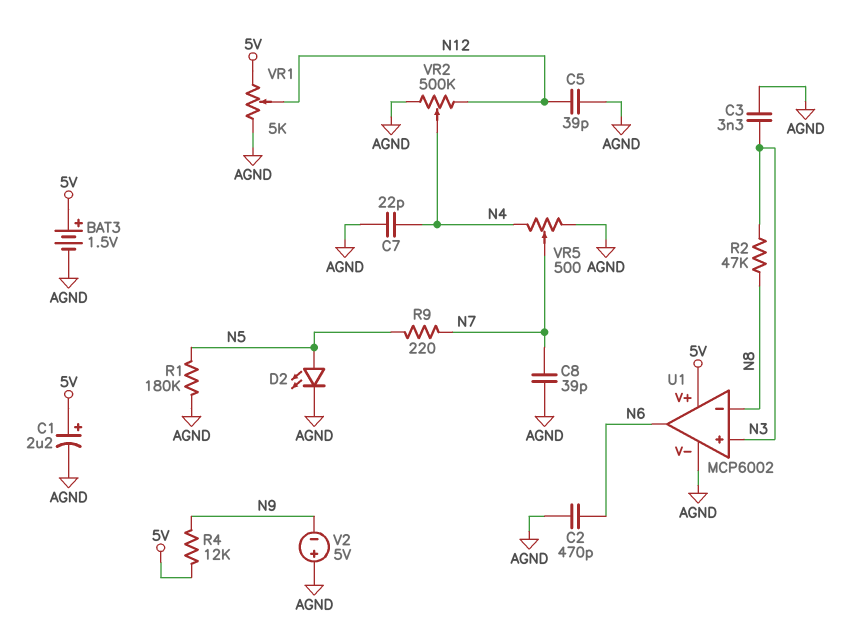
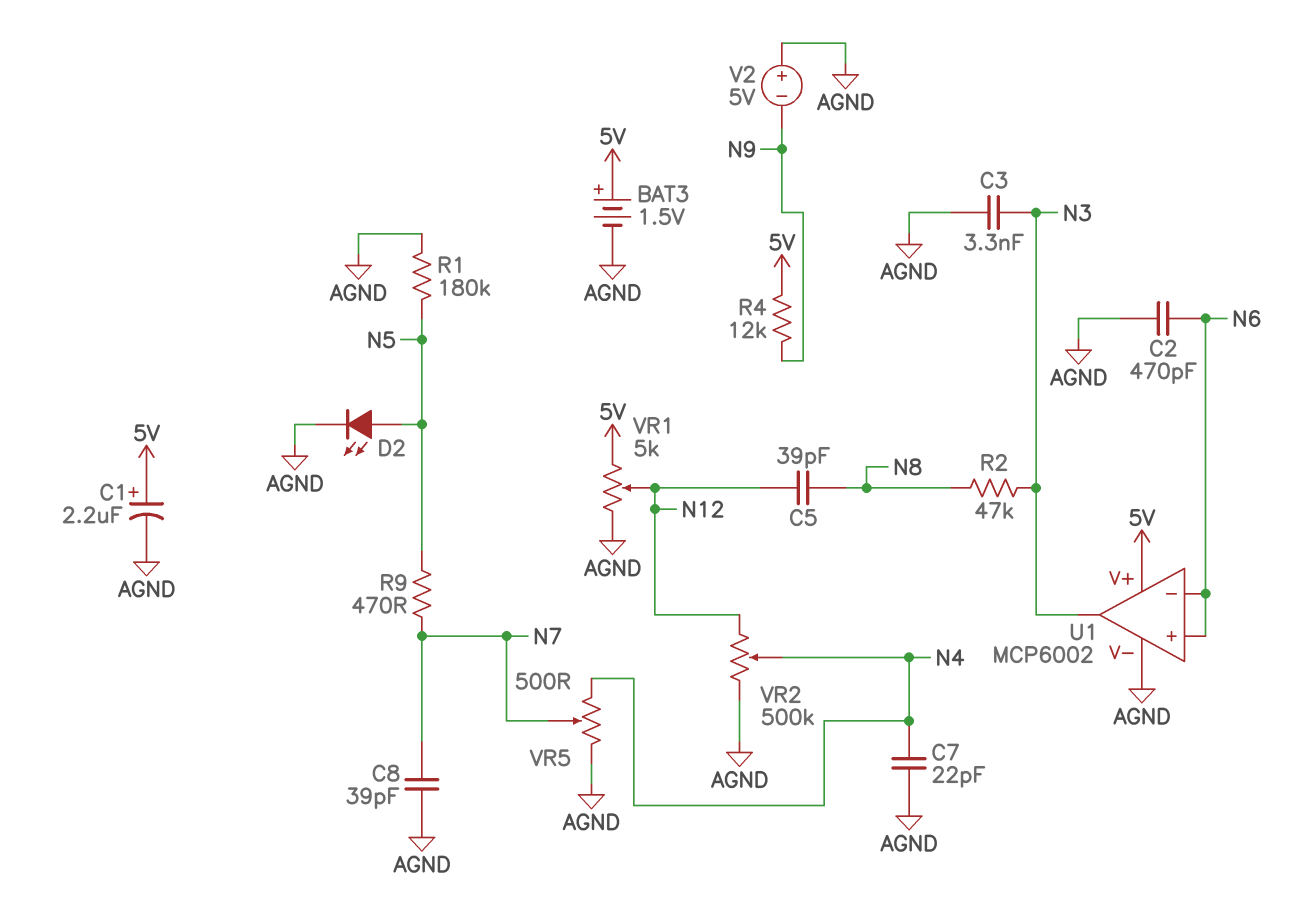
C5: 39pF (AGND, N12) -> 39pF (N8, N12)
R9: 220 (N5, N7) -> 470 (N5, N7)
U1 pin in+: N3 -> N6
U1 pin in-: N8 -> N6
U1 pin out: N6 -> N3

